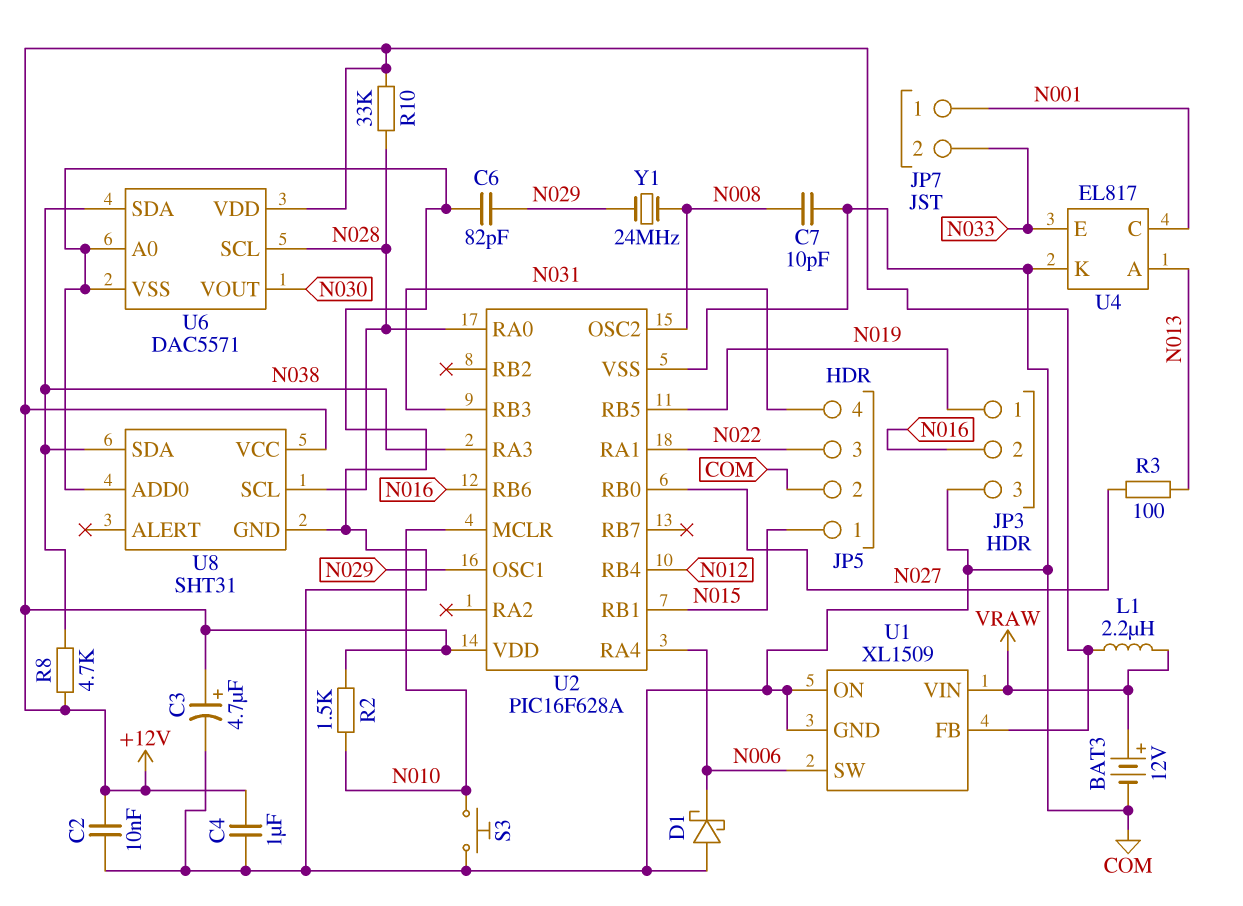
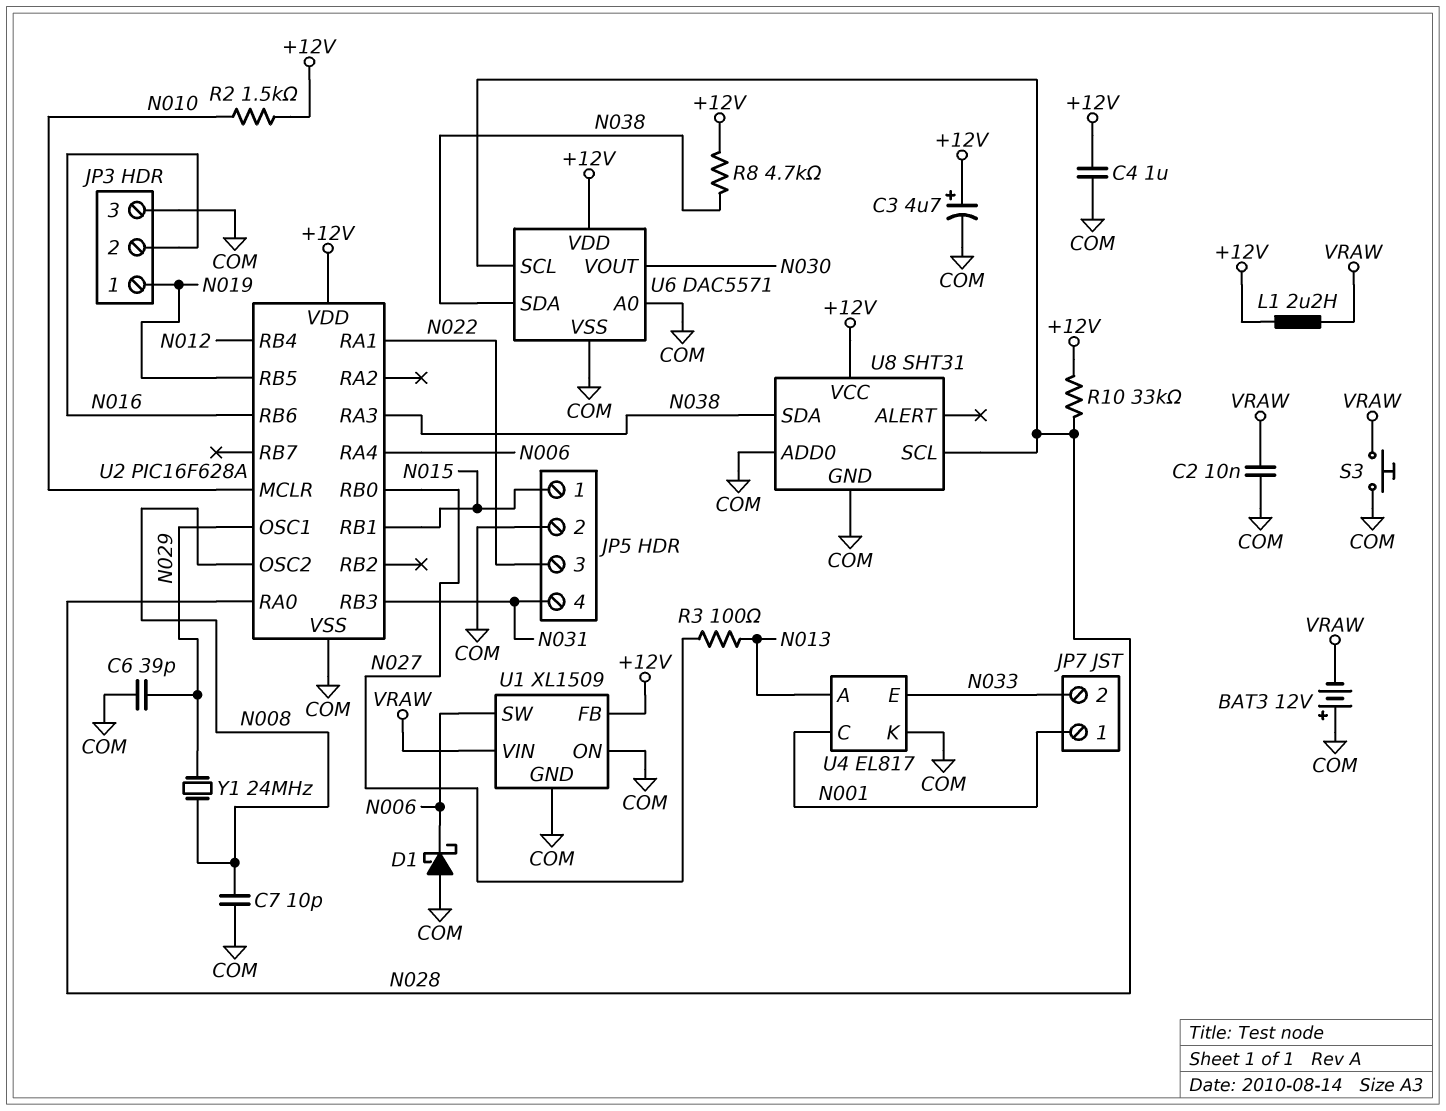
BAT3: 12V (plus VRAW, minus COM) -> 12V (plus COM, minus VRAW)
C2: 10nF (+12V, COM) -> 10nF (COM, VRAW)
C6: 82pF (COM, N029) -> 39pF (COM, N029)
S3: button (COM, N010) -> button (COM, VRAW)

